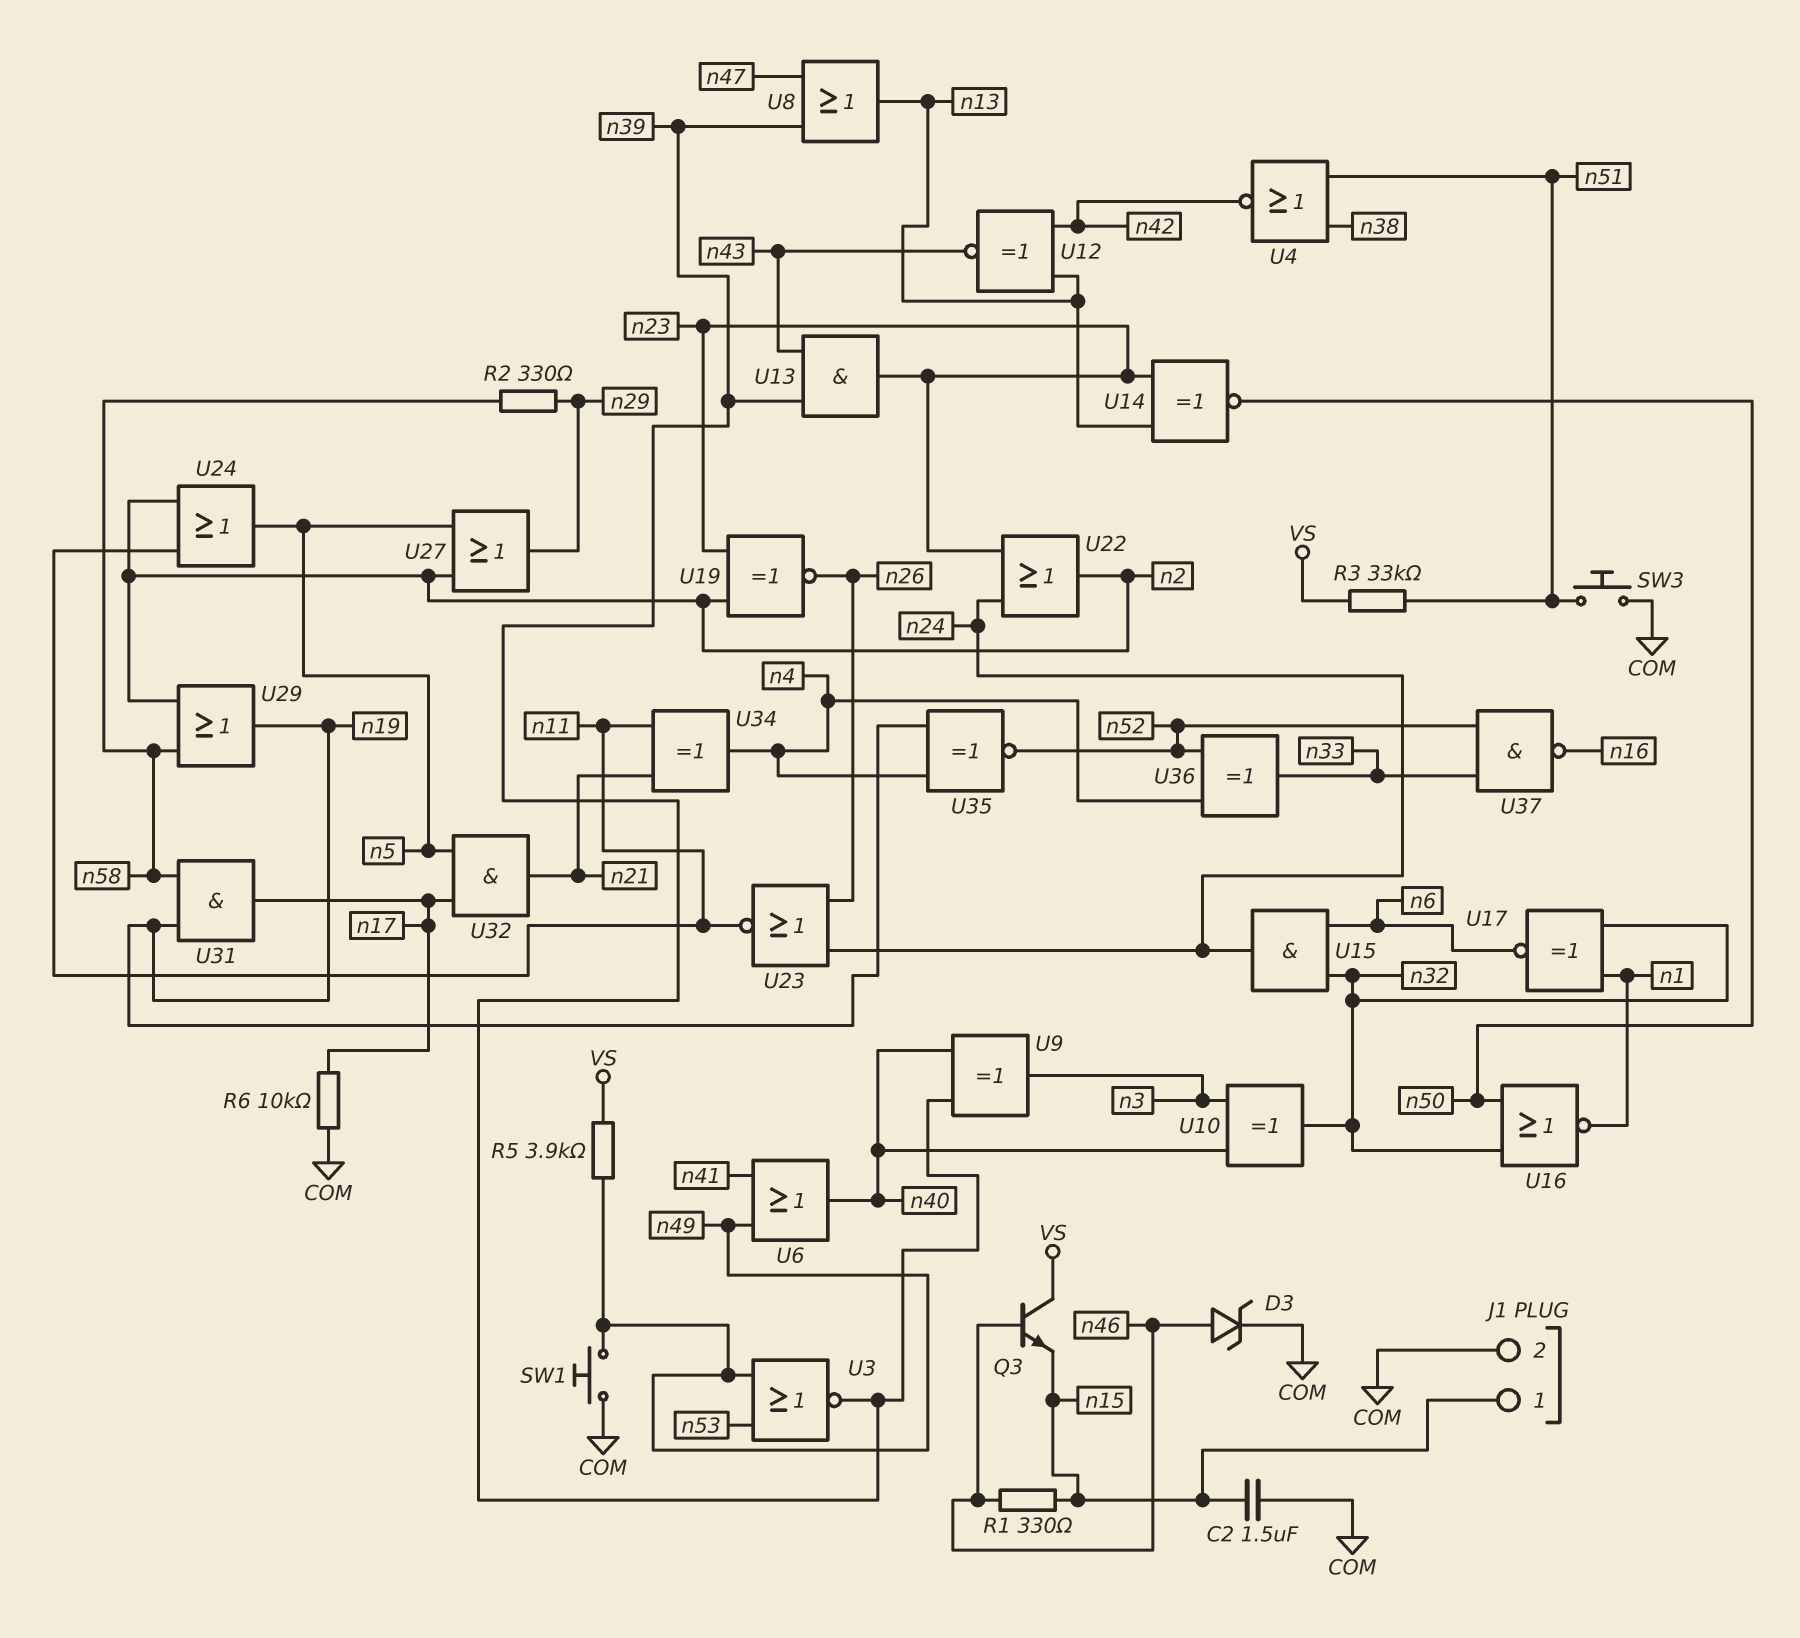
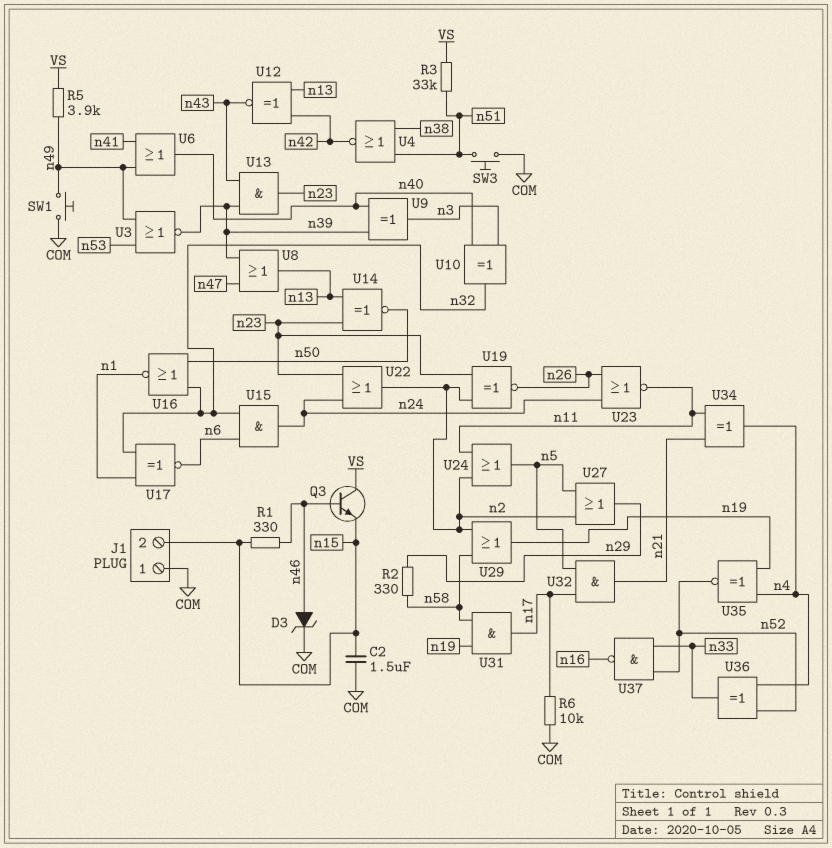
J1 pin 1: n15 -> COM
J1 pin 2: COM -> n15

